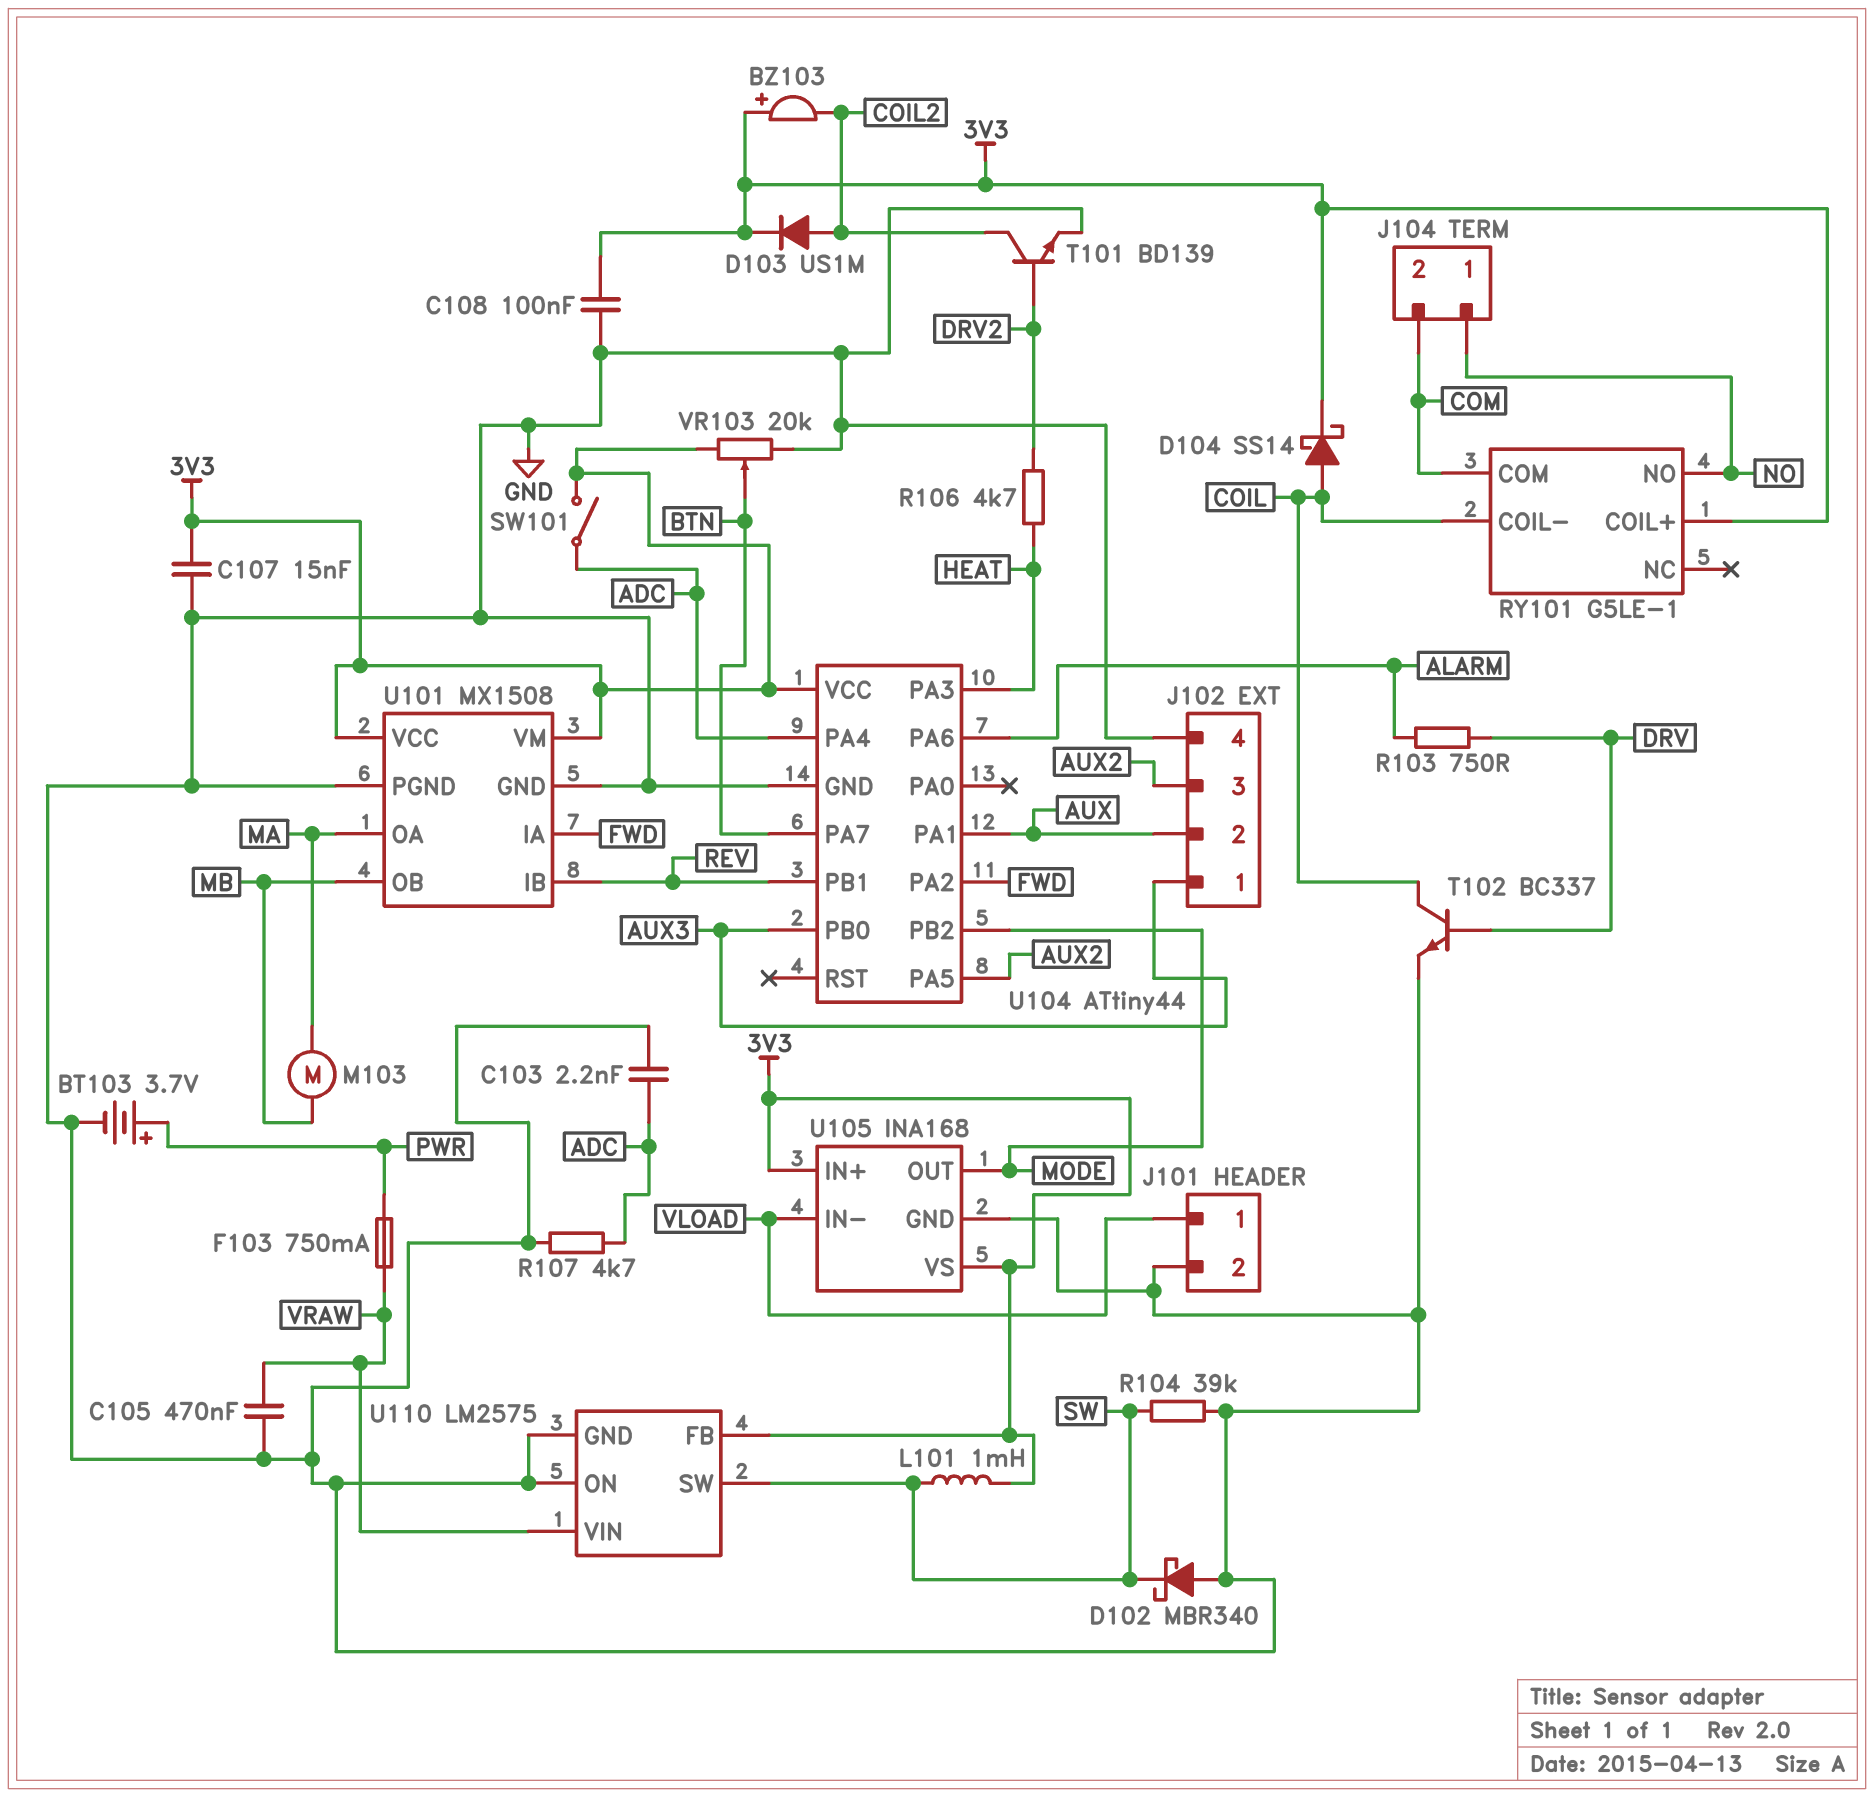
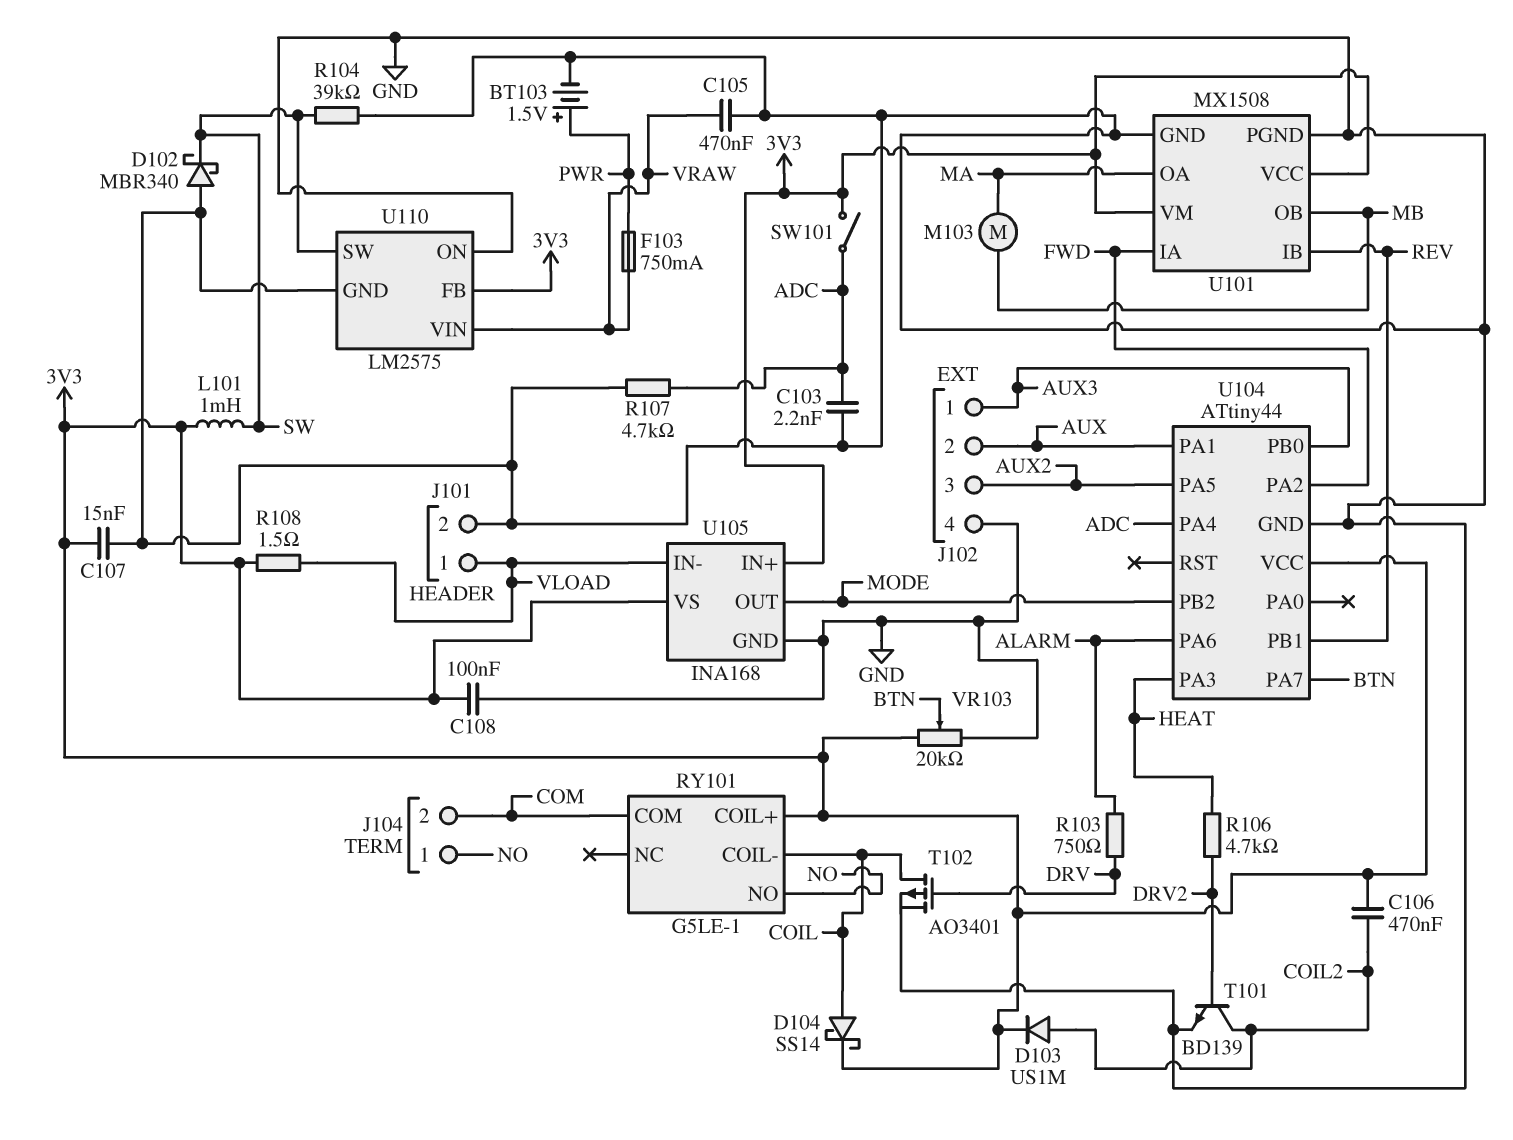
BT103: 3.7V (plus PWR, minus GND) -> 1.5V (plus PWR, minus GND)
BZ103: buzzer (plus 3V3, minus COIL2) -> none
C106: none -> 470nF (3V3, COIL2)
R108: none -> 1.5 (3V3, VLOAD)
T102: NPN BC337 (B DRV, C COIL, E GND) -> PMOS AO3401 (G DRV, D COIL, S GND)

